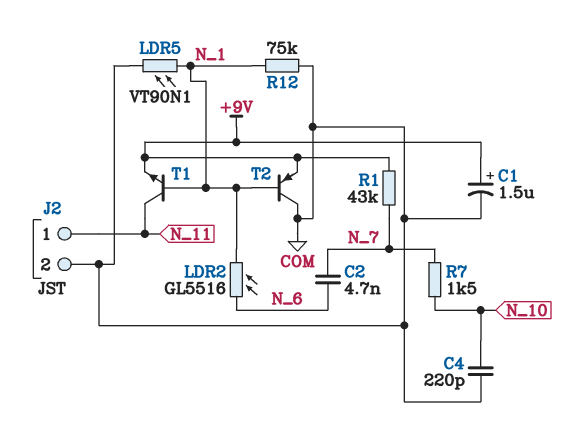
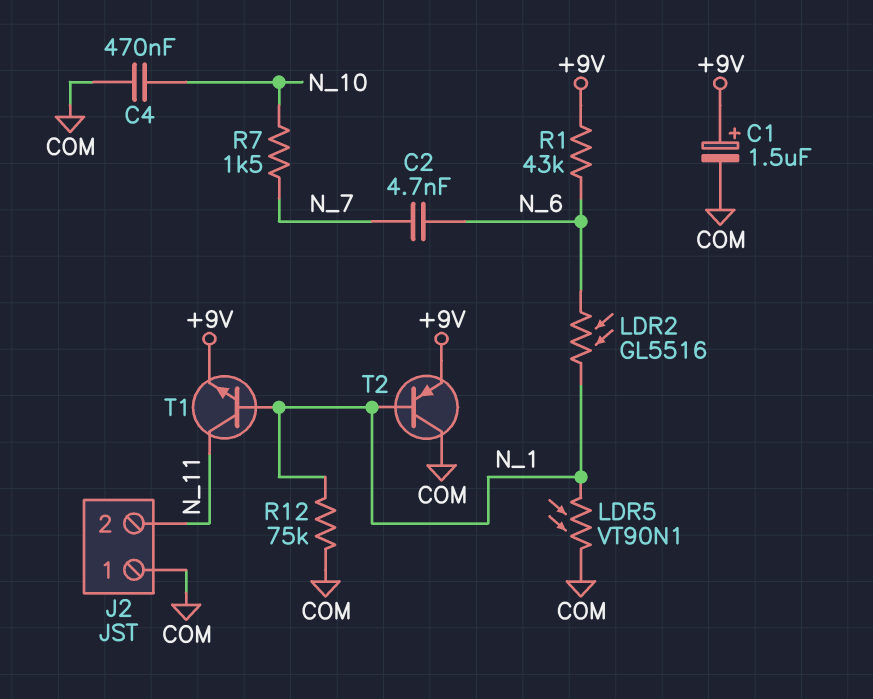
C4: 220pF (COM, N_10) -> 470nF (COM, N_10)
J2 pin 1: N_11 -> COM
J2 pin 2: COM -> N_11
R1: 43k (+9V, N_7) -> 43k (+9V, N_6)

